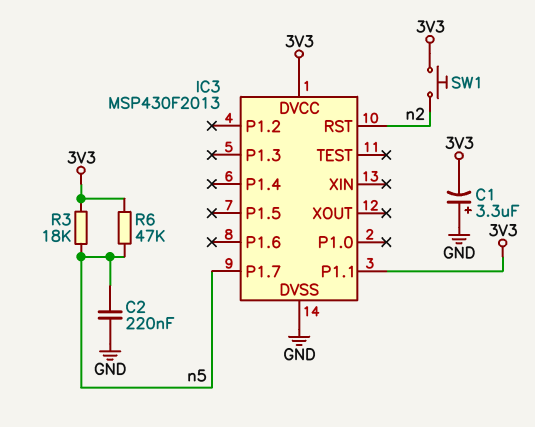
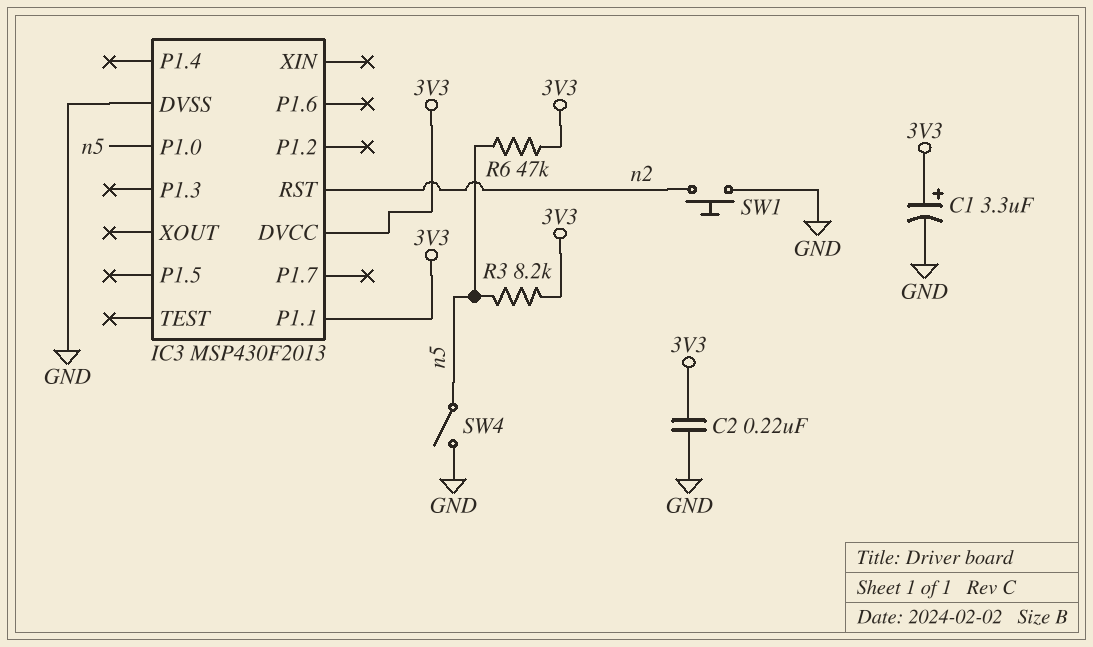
C1: 3.3uF (plus GND, minus 3V3) -> 3.3uF (plus 3V3, minus GND)
C2: 220nF (GND, n5) -> 220nF (3V3, GND)
IC3 pin P1.0: none -> n5
IC3 pin P1.7: n5 -> none
R3: 18k (3V3, n5) -> 8.2k (3V3, n5)
SW1: button (3V3, n2) -> button (GND, n2)
SW4: none -> switch (GND, n5)

